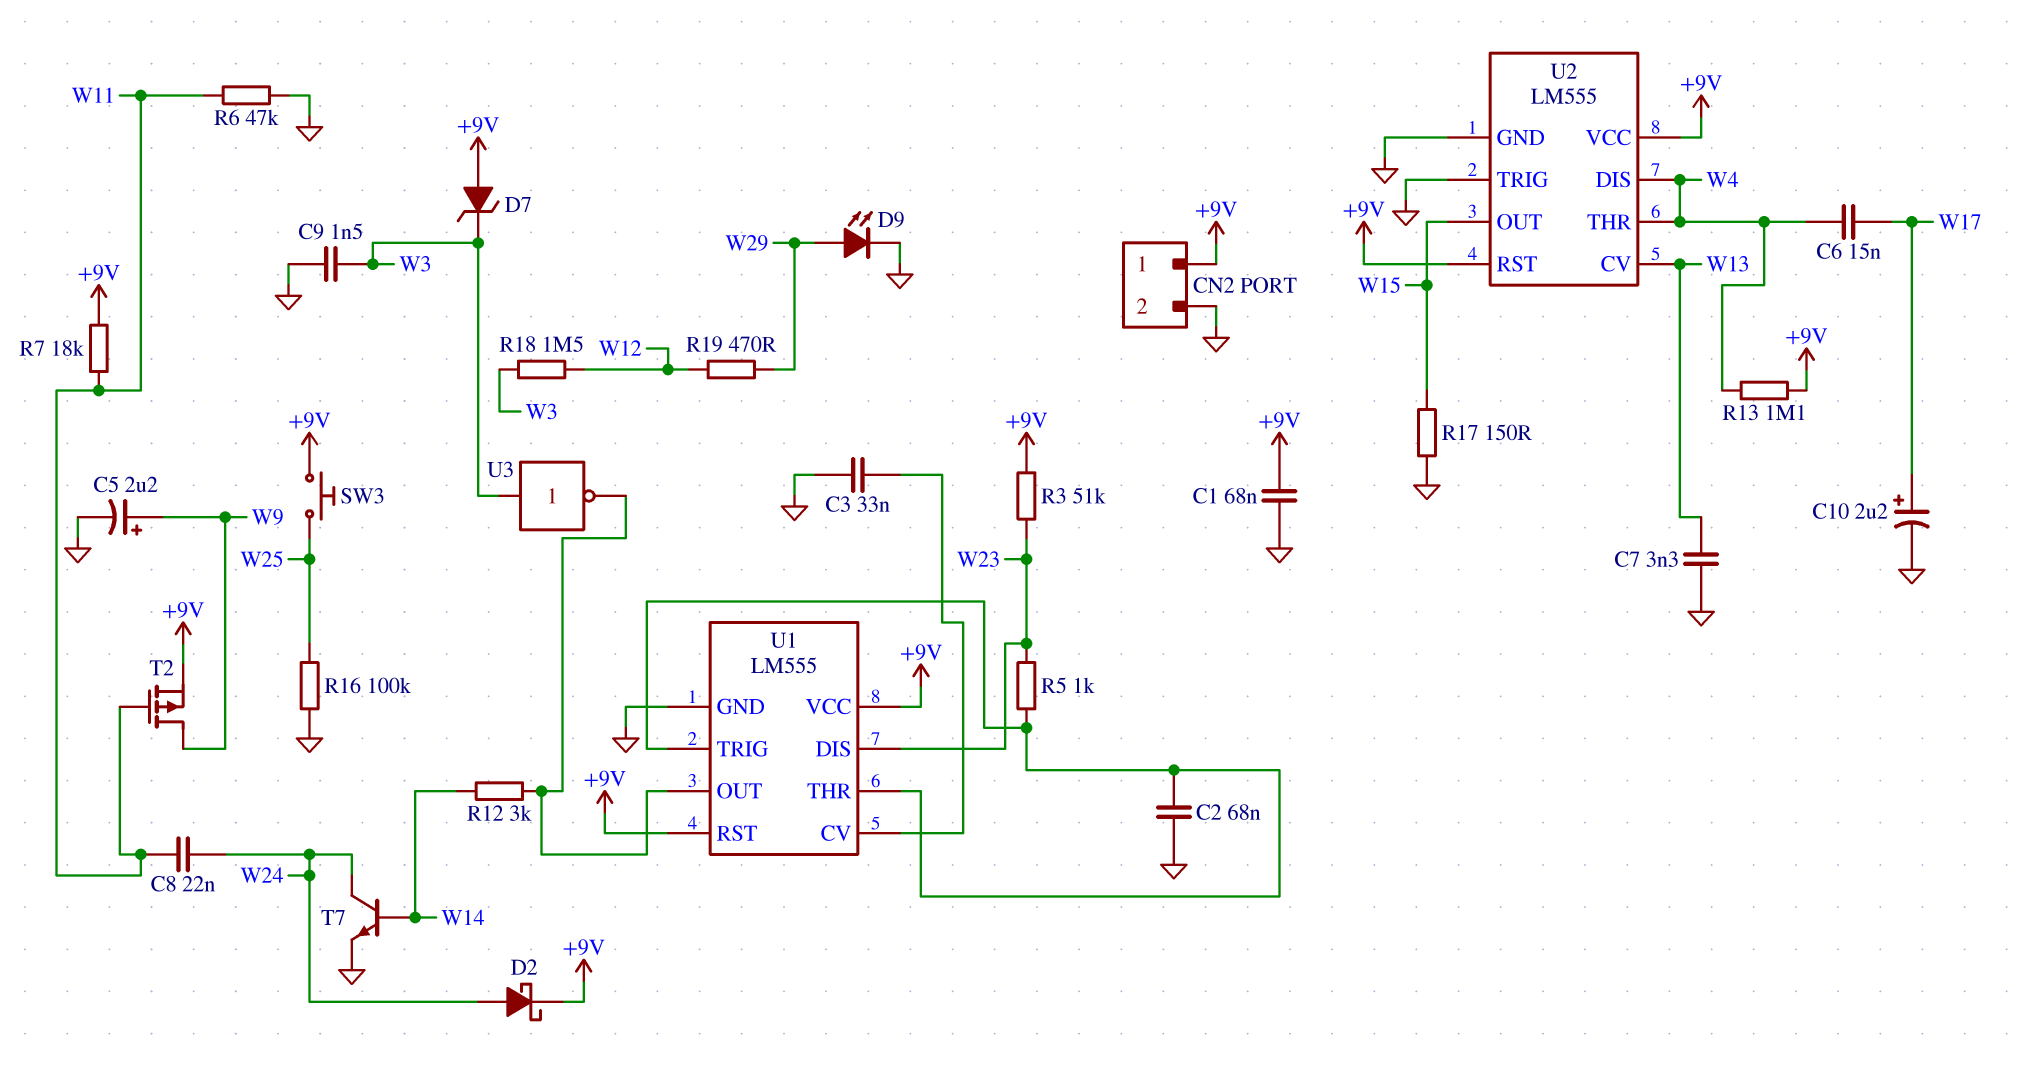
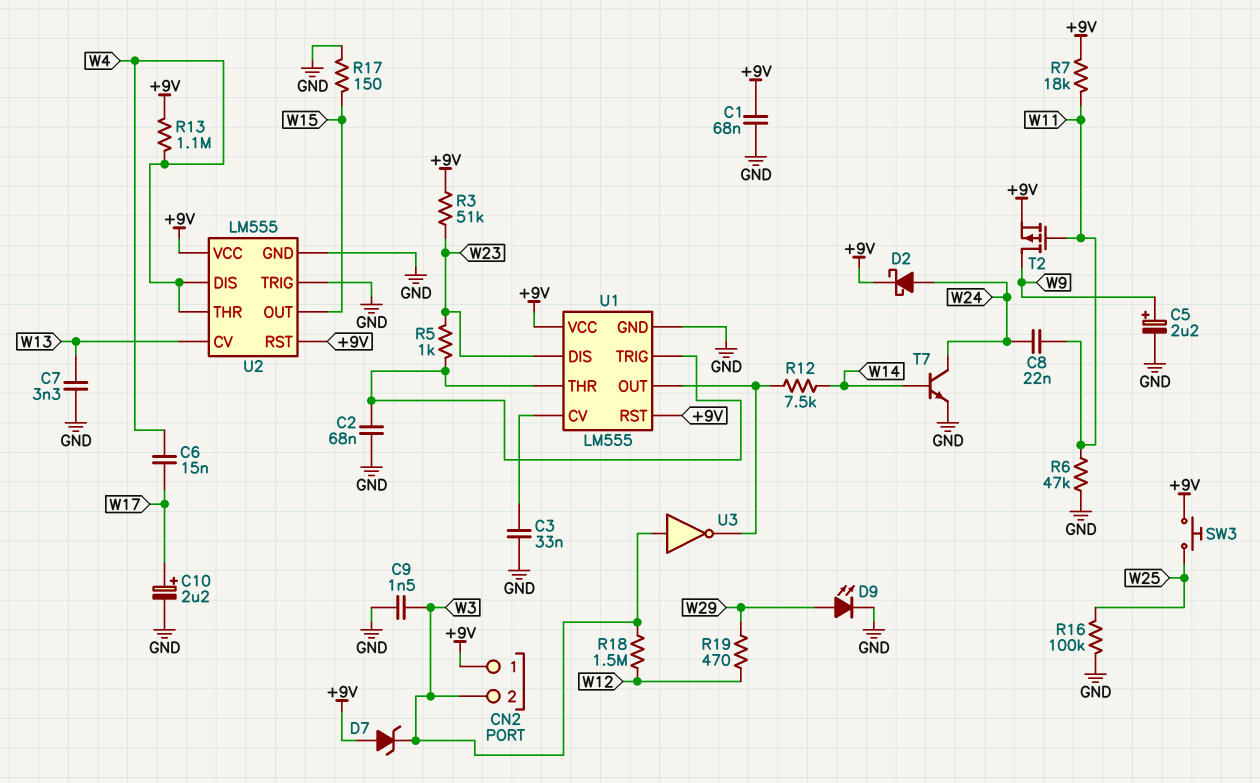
CN2 pin 2: GND -> W3
R12: 3k (U1/OUT, W14) -> 7.5k (U1/OUT, W14)

